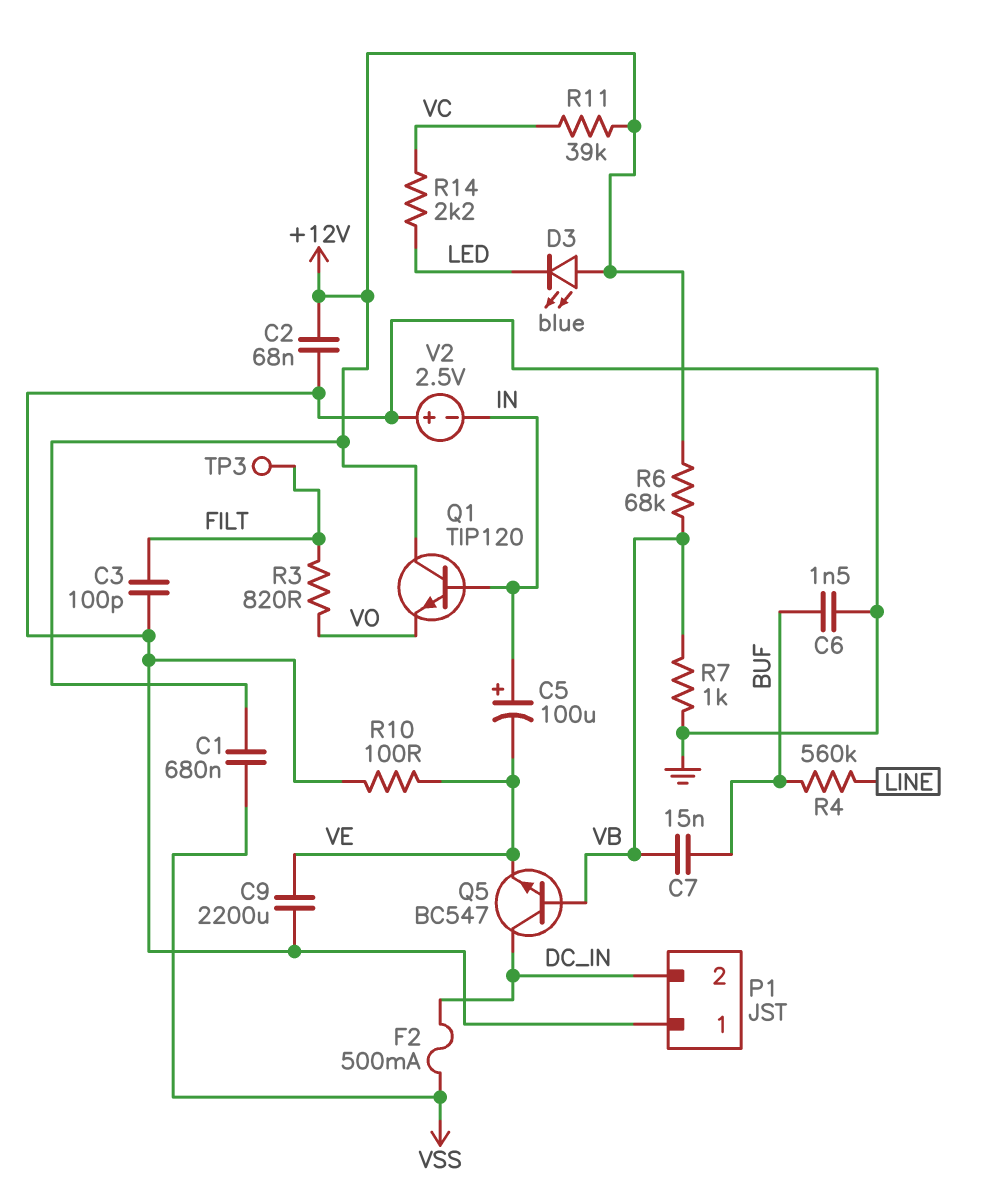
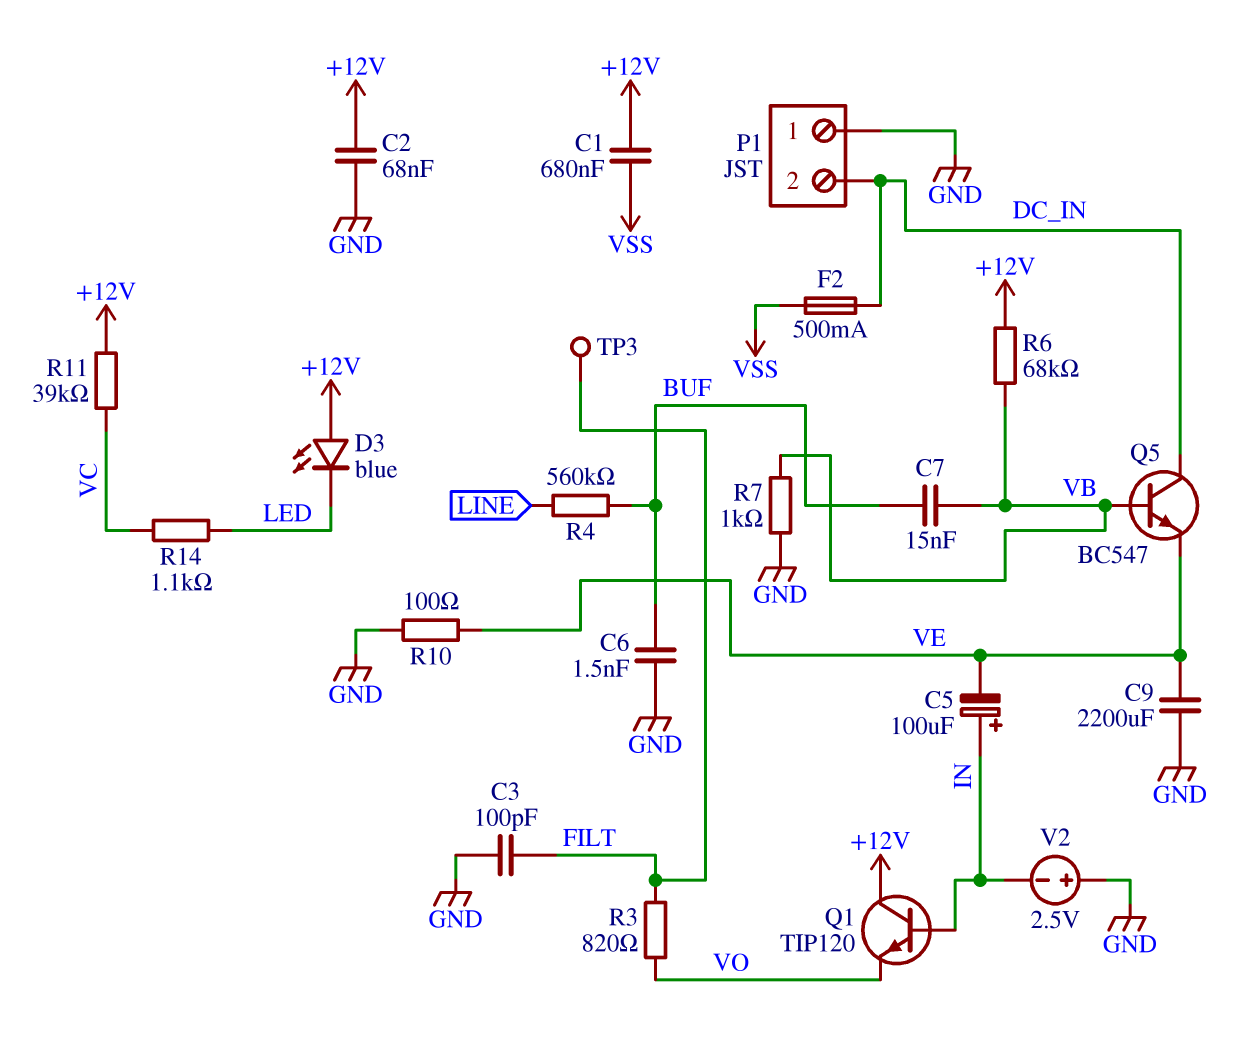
R14: 2.2k (LED, VC) -> 1.1k (LED, VC)

